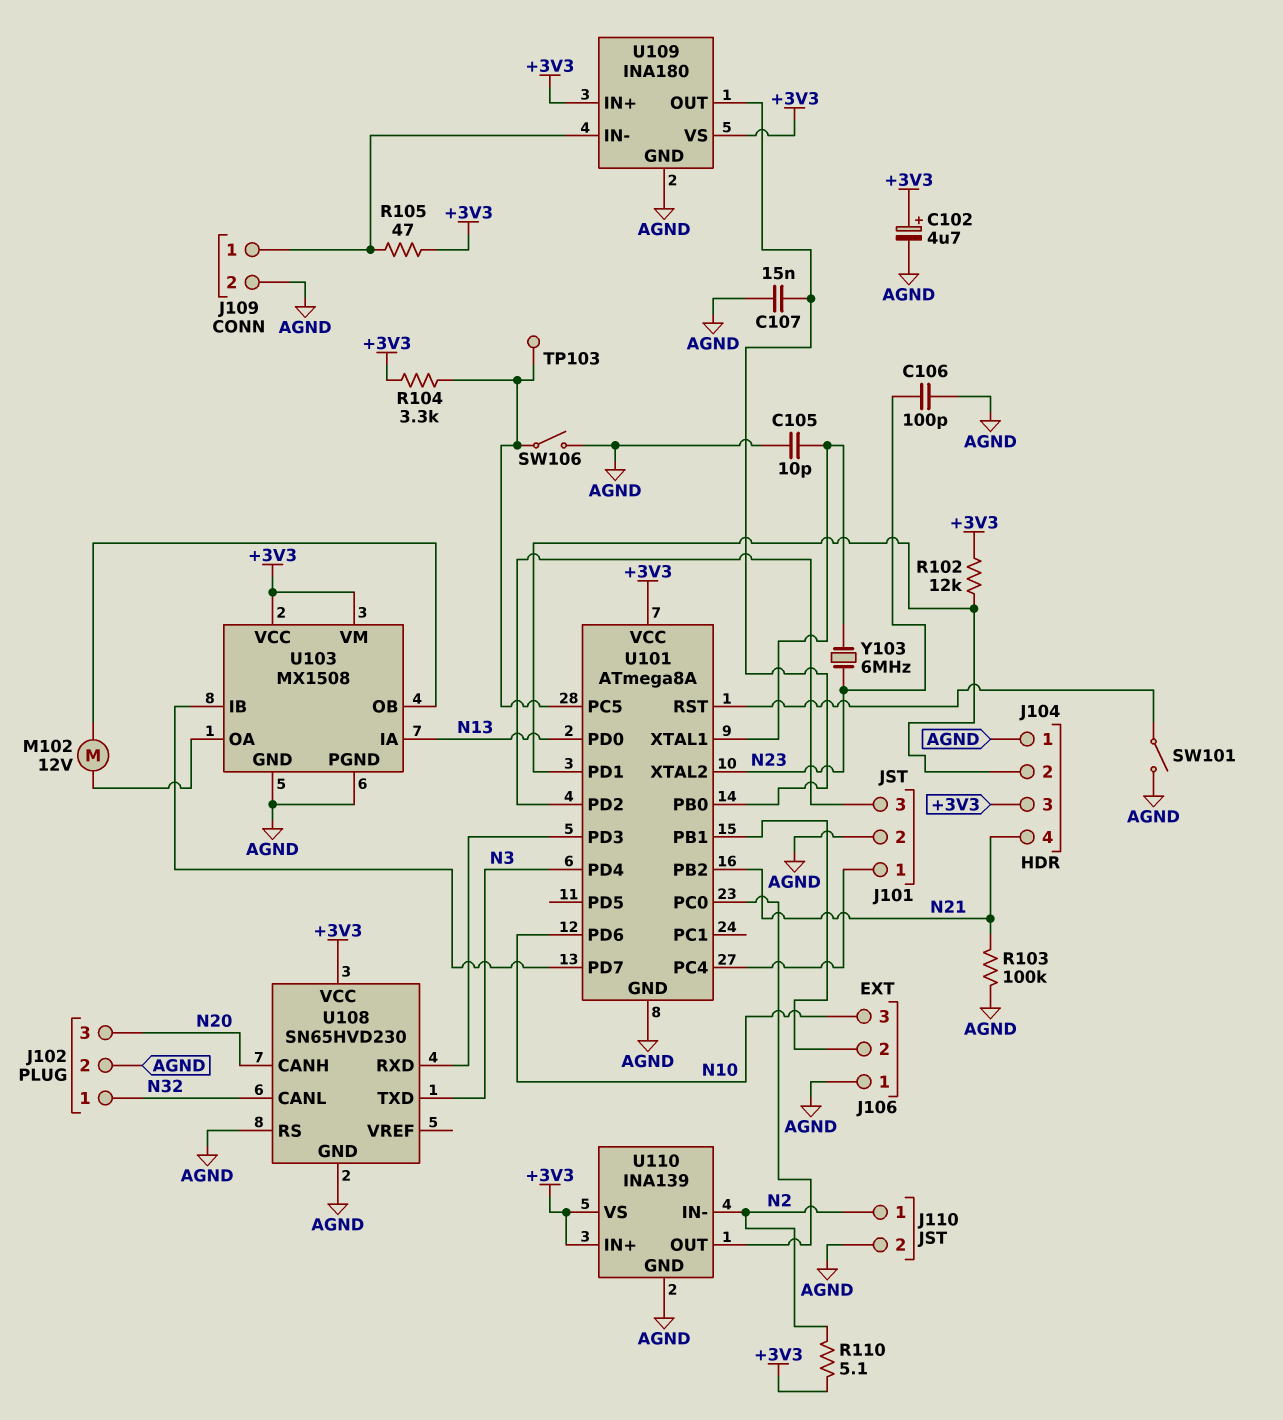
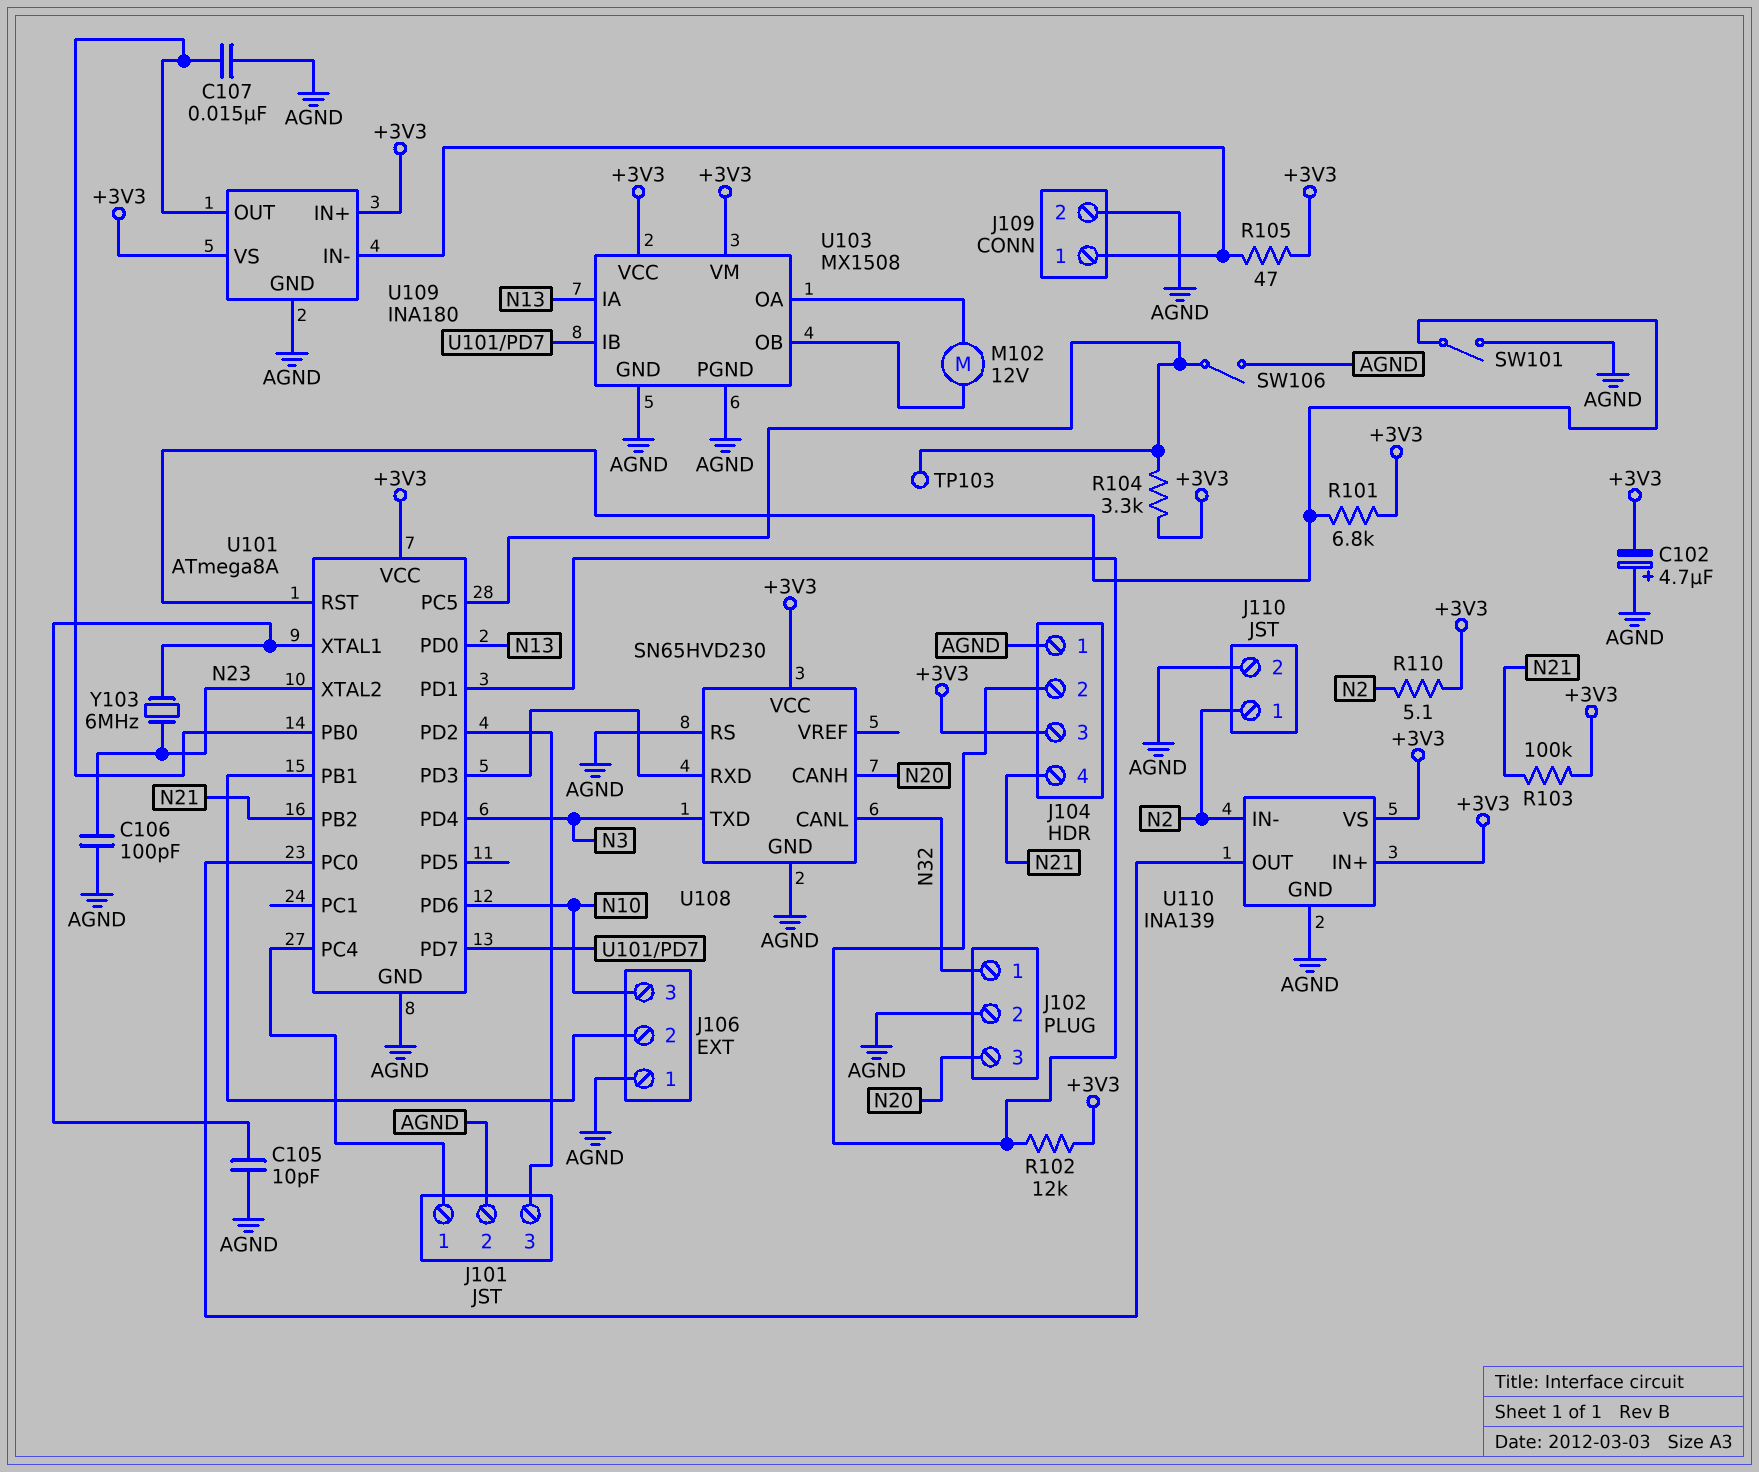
C102: 4.7uF (plus +3V3, minus AGND) -> 4.7uF (plus AGND, minus +3V3)
R101: none -> 6.8k (+3V3, U101/RST)
R103: 100k (AGND, N21) -> 100k (+3V3, N21)

